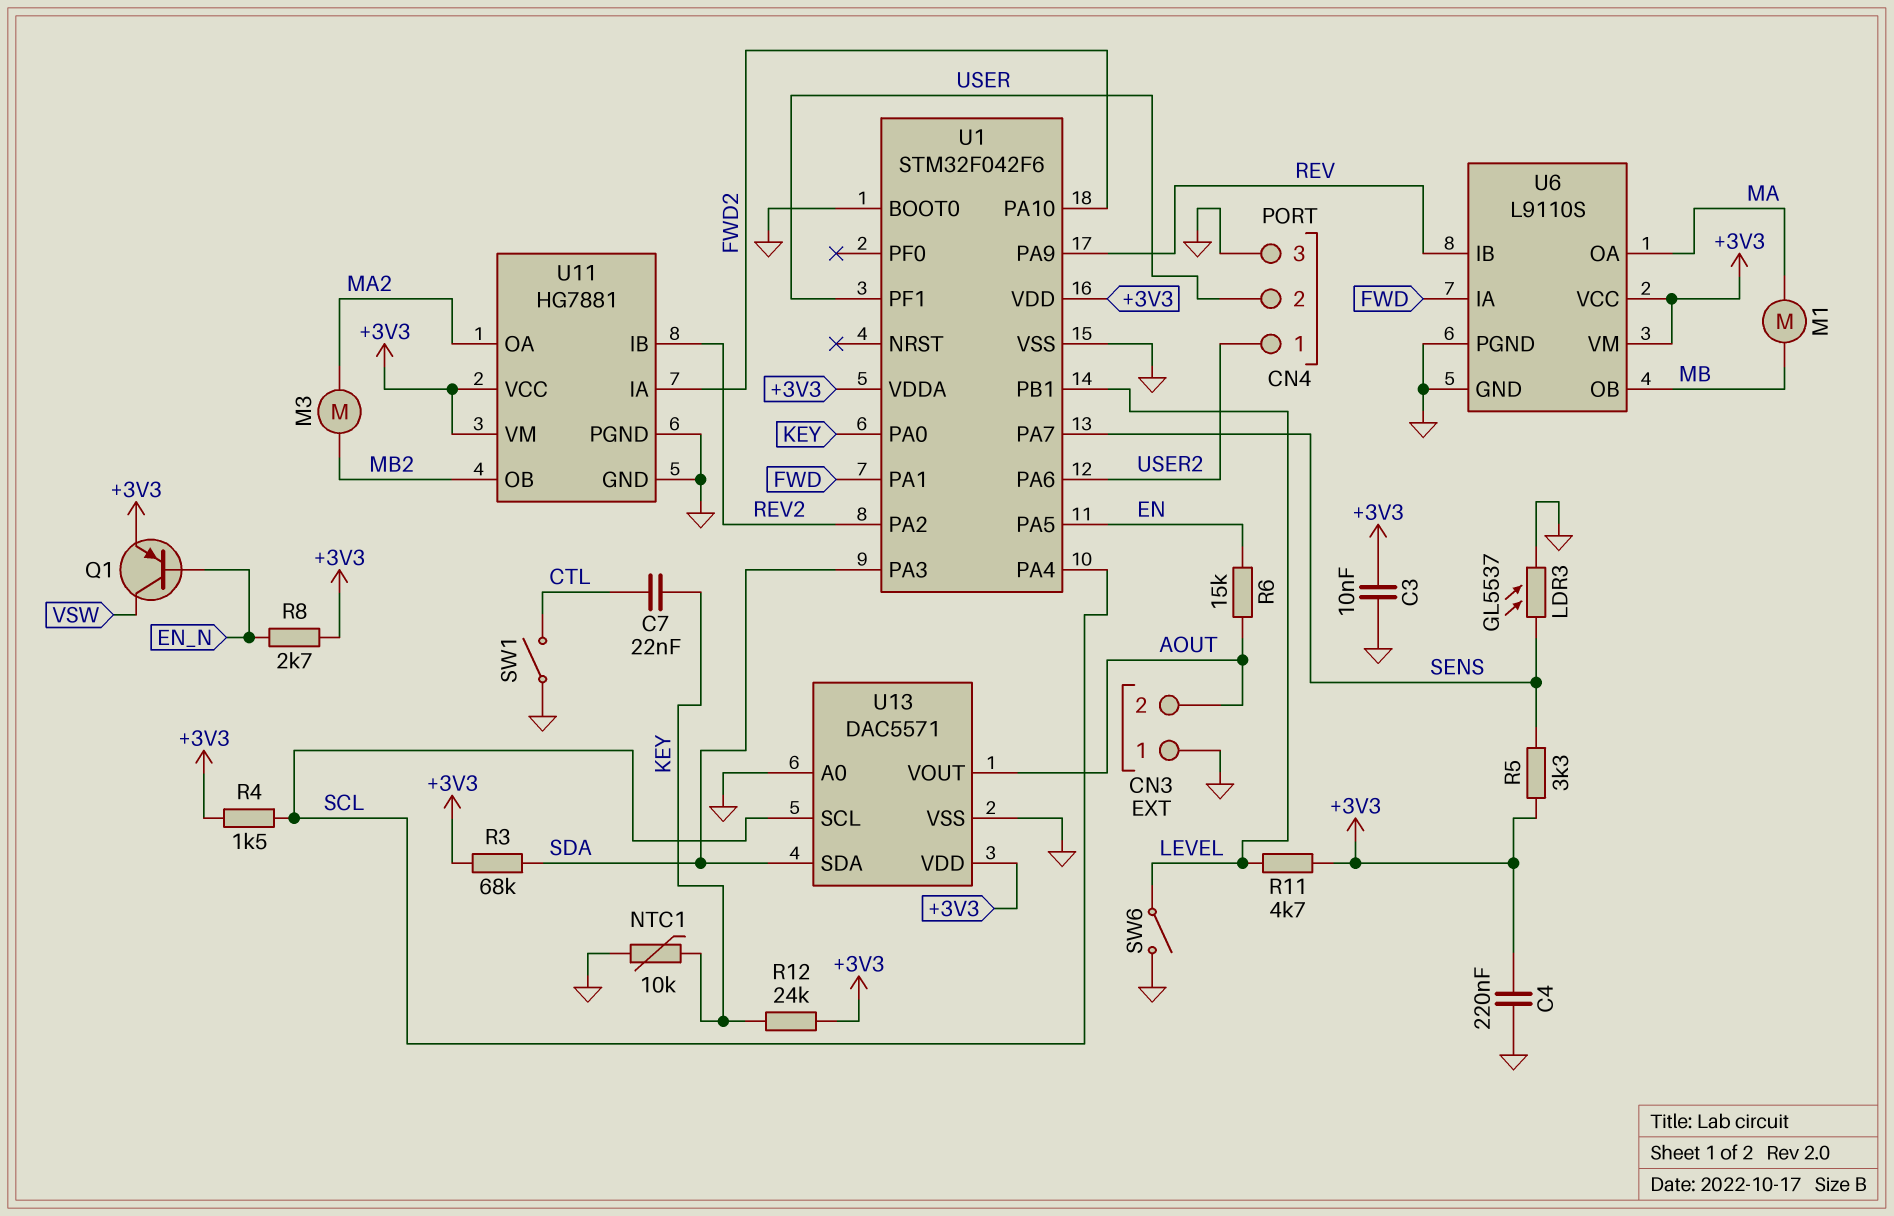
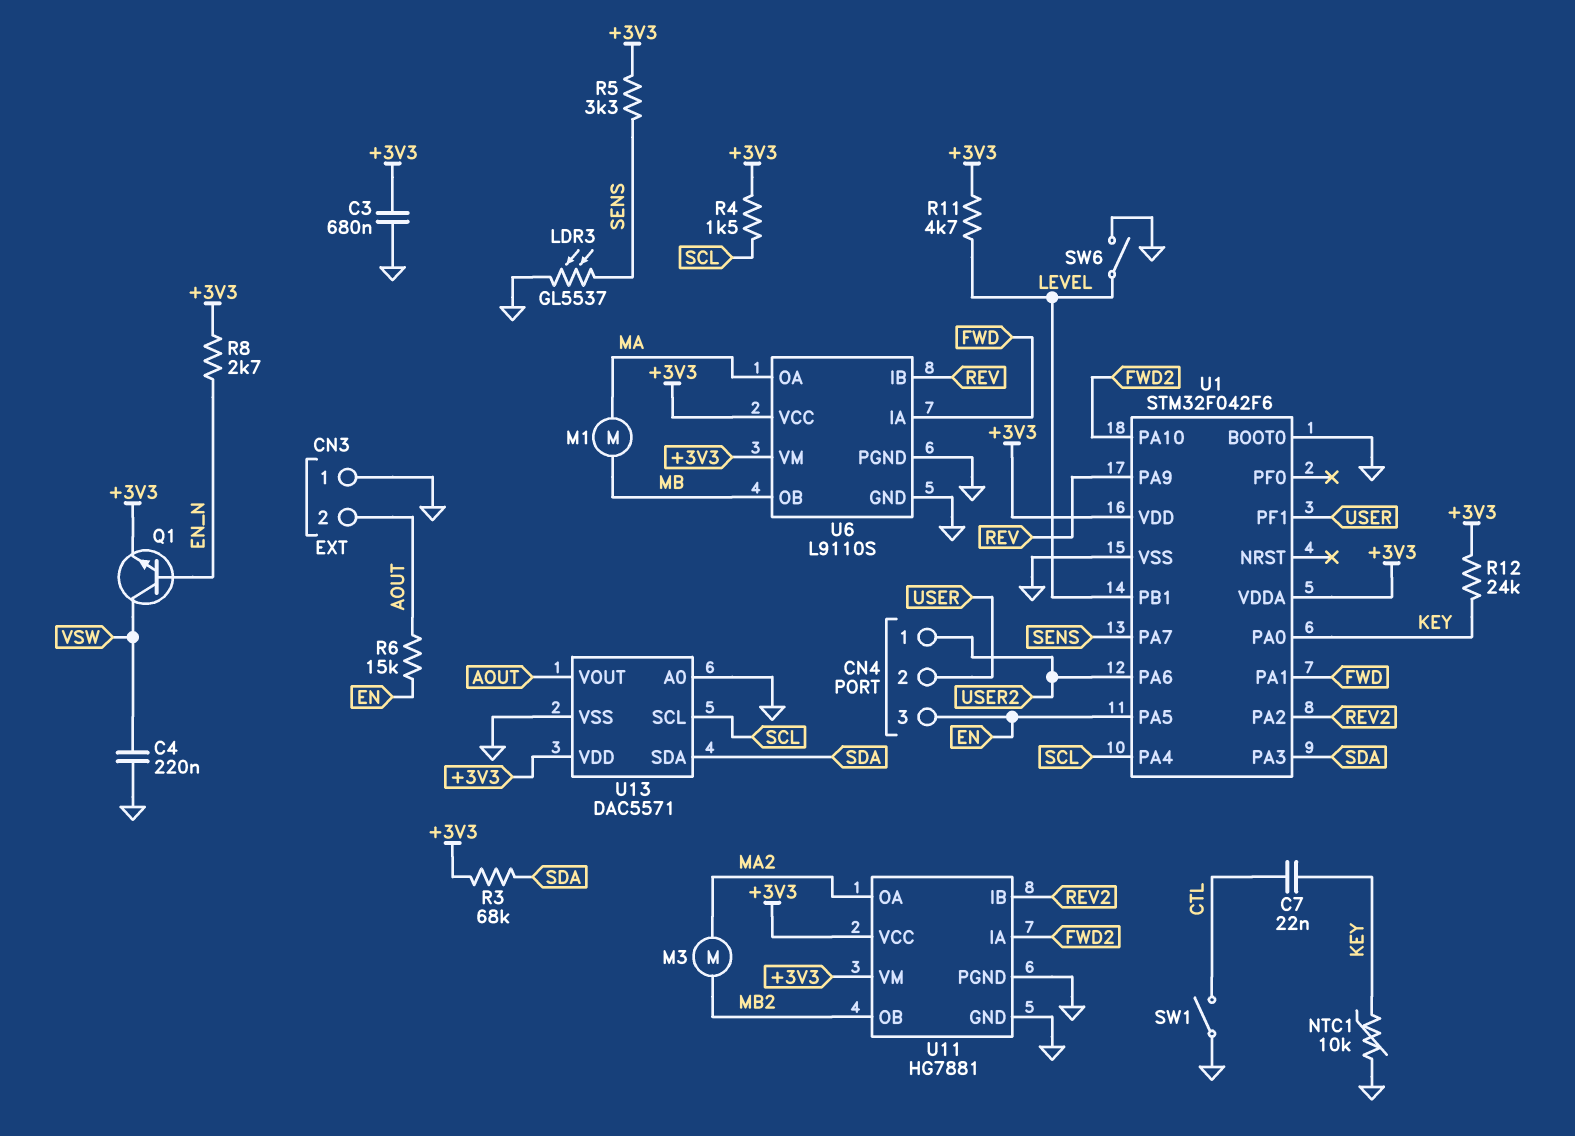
C3: 10nF (+3V3, GND) -> 680nF (+3V3, GND)
C4: 220nF (+3V3, GND) -> 220nF (GND, VSW)
CN4 pin 3: GND -> EN
Q1: PNP (B EN_N, C VSW, E +3V3) -> NPN (B EN_N, C VSW, E +3V3)

